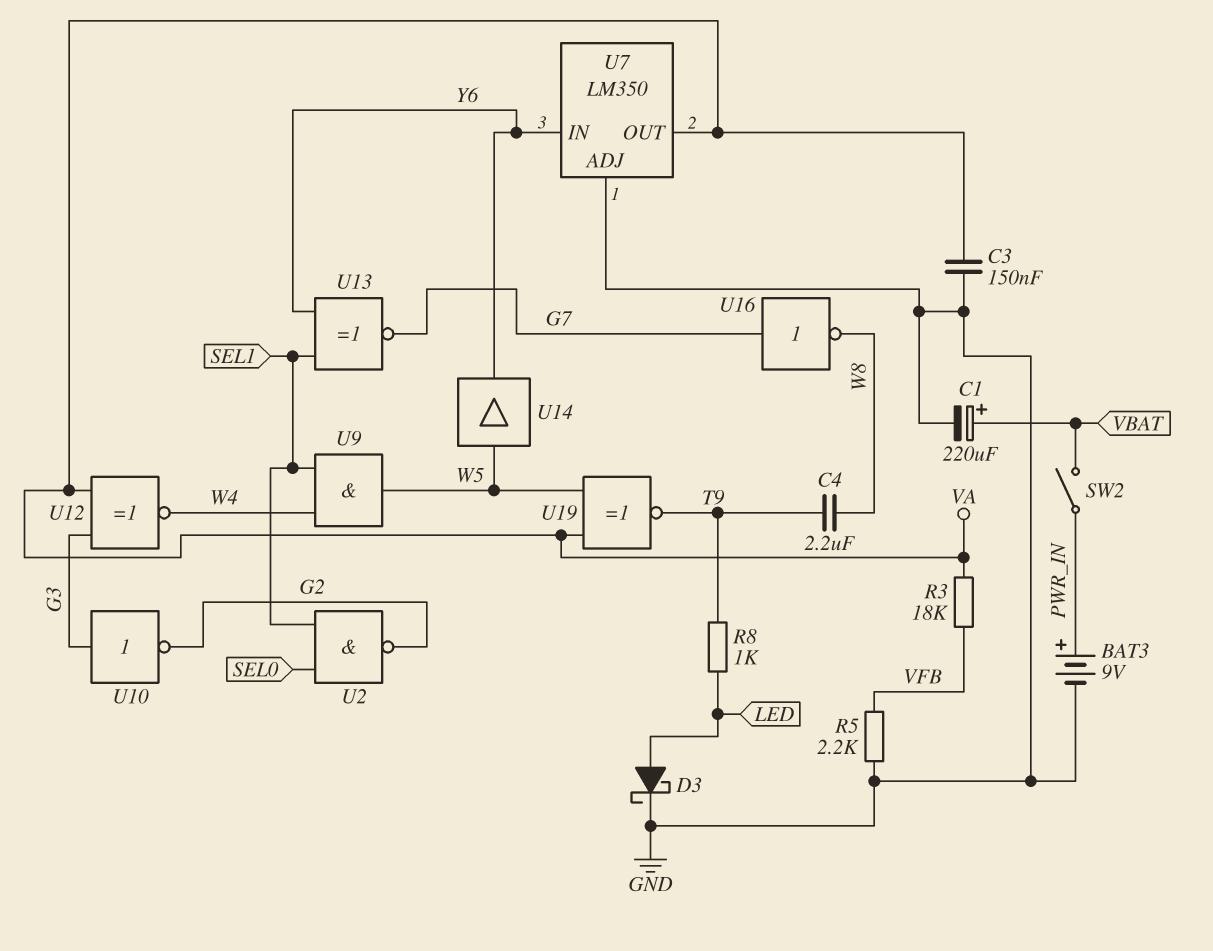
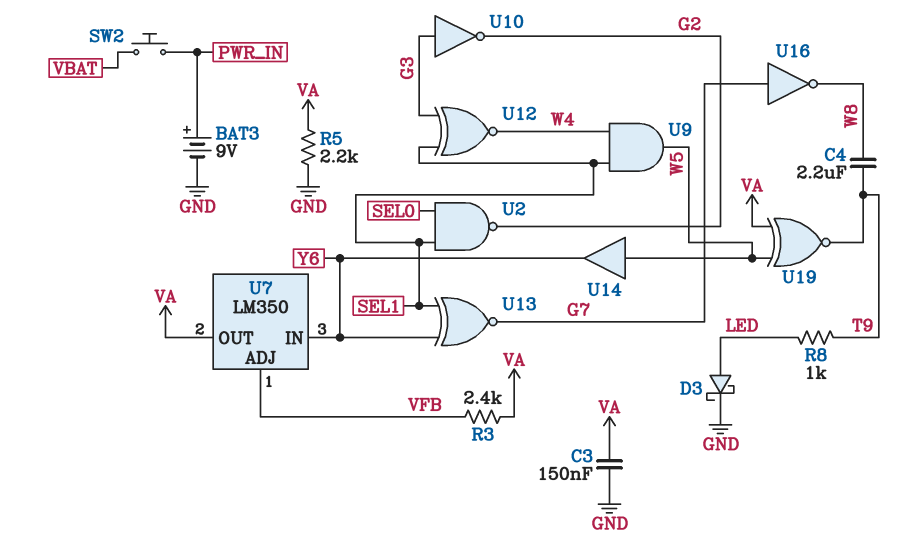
C1: 220uF (plus VBAT, minus GND) -> none
R3: 18k (VA, VFB) -> 2.4k (VA, VFB)
R5: 2.2k (GND, VFB) -> 2.2k (GND, VA)
SW2: switch (PWR_IN, VBAT) -> button (PWR_IN, VBAT)
U7 pin ADJ: GND -> VFB
U12: XNOR (in G3, in VA, out W4) -> XNOR (in G3, in SEL1, out W4)

